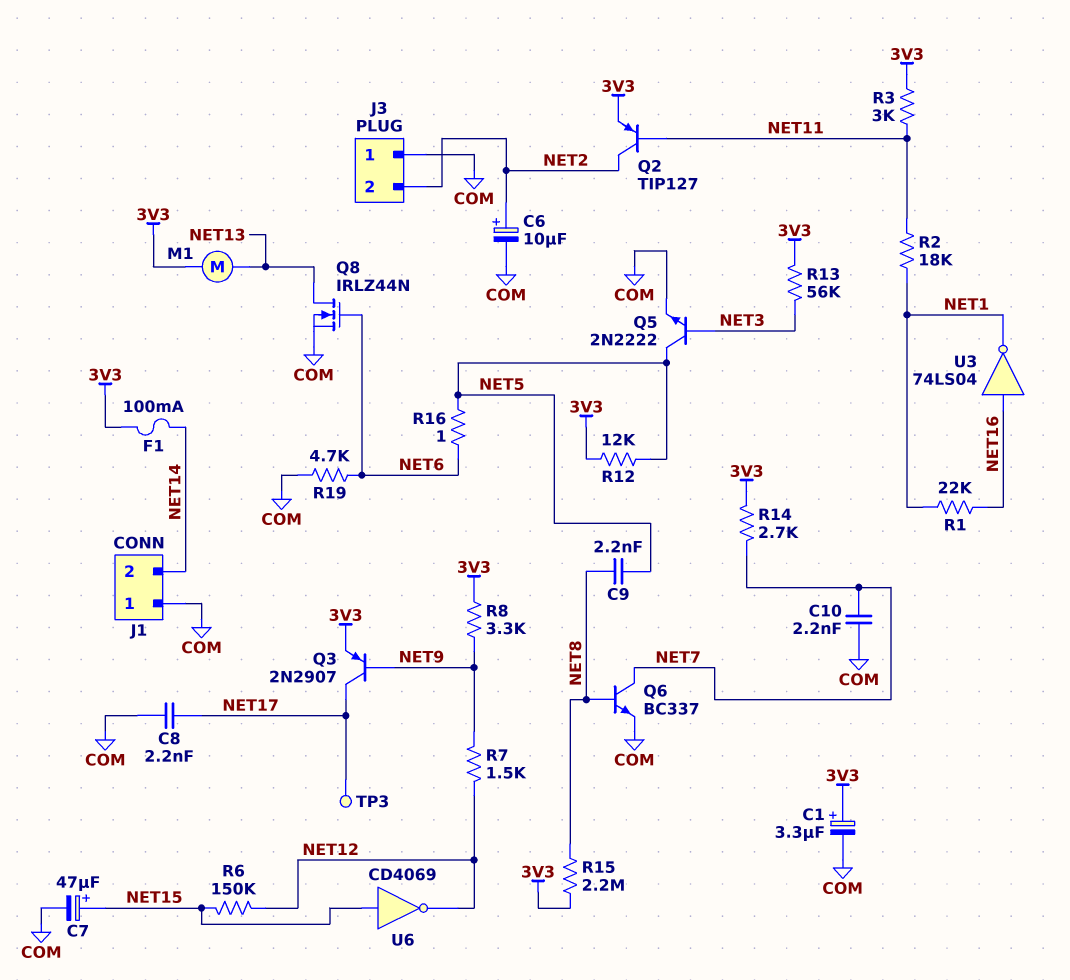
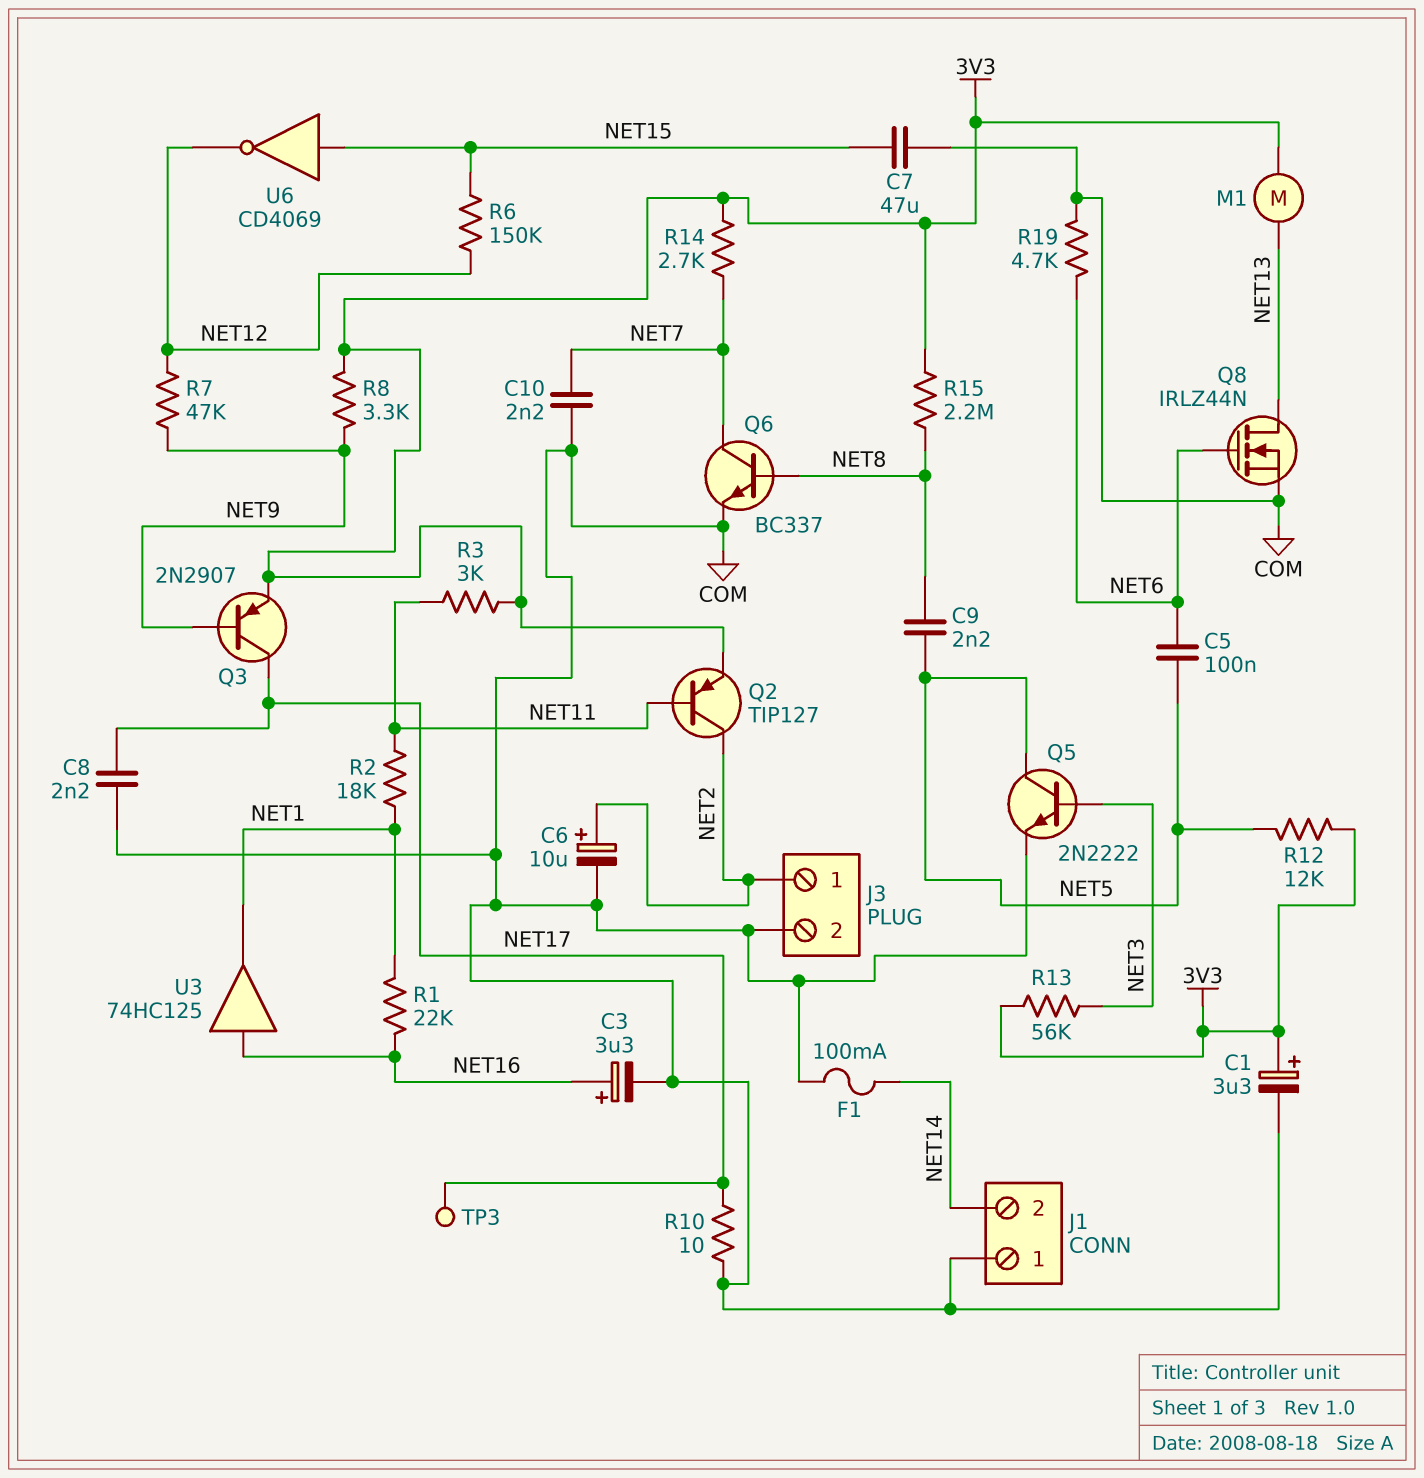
C3: none -> 3.3uF (plus NET16, minus COM)
C5: none -> 100nF (NET5, NET6)
C7: 47uF (plus NET15, minus COM) -> 47uF (COM, NET15)
F1: 100mA (3V3, NET14) -> 100mA (COM, NET14)
J3 pin 1: COM -> NET2
J3 pin 2: NET2 -> COM
R7: 1.5k (NET9, NET12) -> 47k (NET9, NET12)
R10: none -> 10 (COM, NET17)
R16: 1 (NET5, NET6) -> none
U3: NOT 74LS04 (in NET16, out NET1) -> buffer 74HC125 (in NET16, out NET1)

